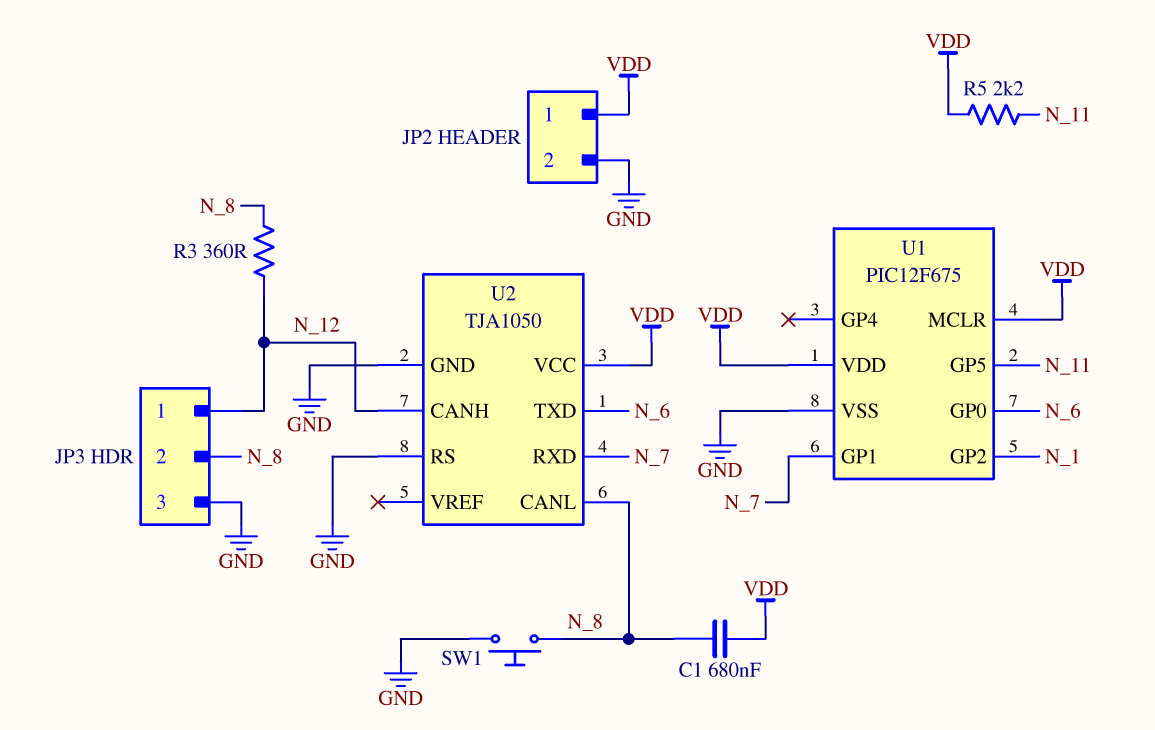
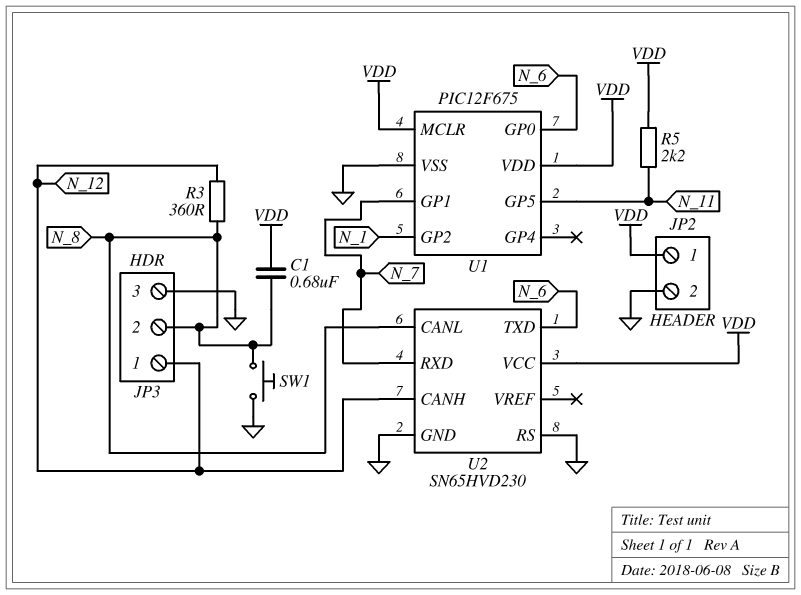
U2: TJA1050 -> SN65HVD230

